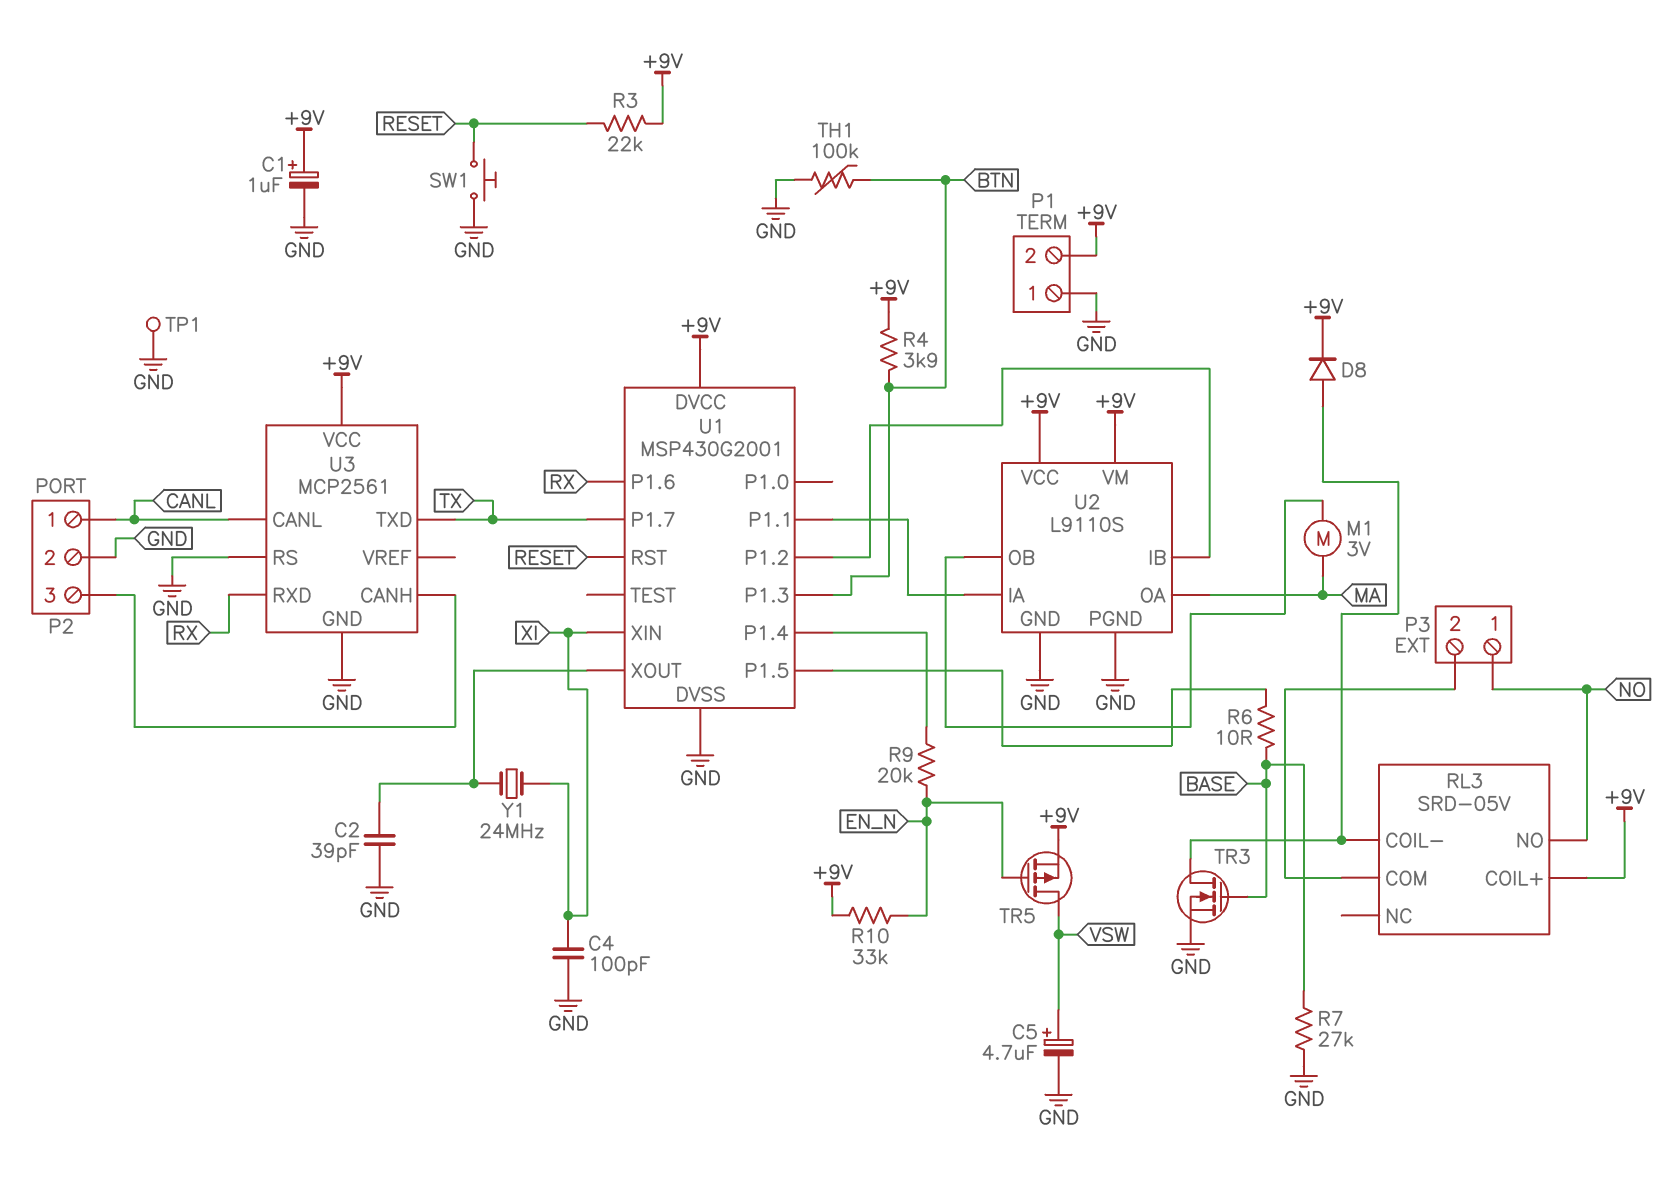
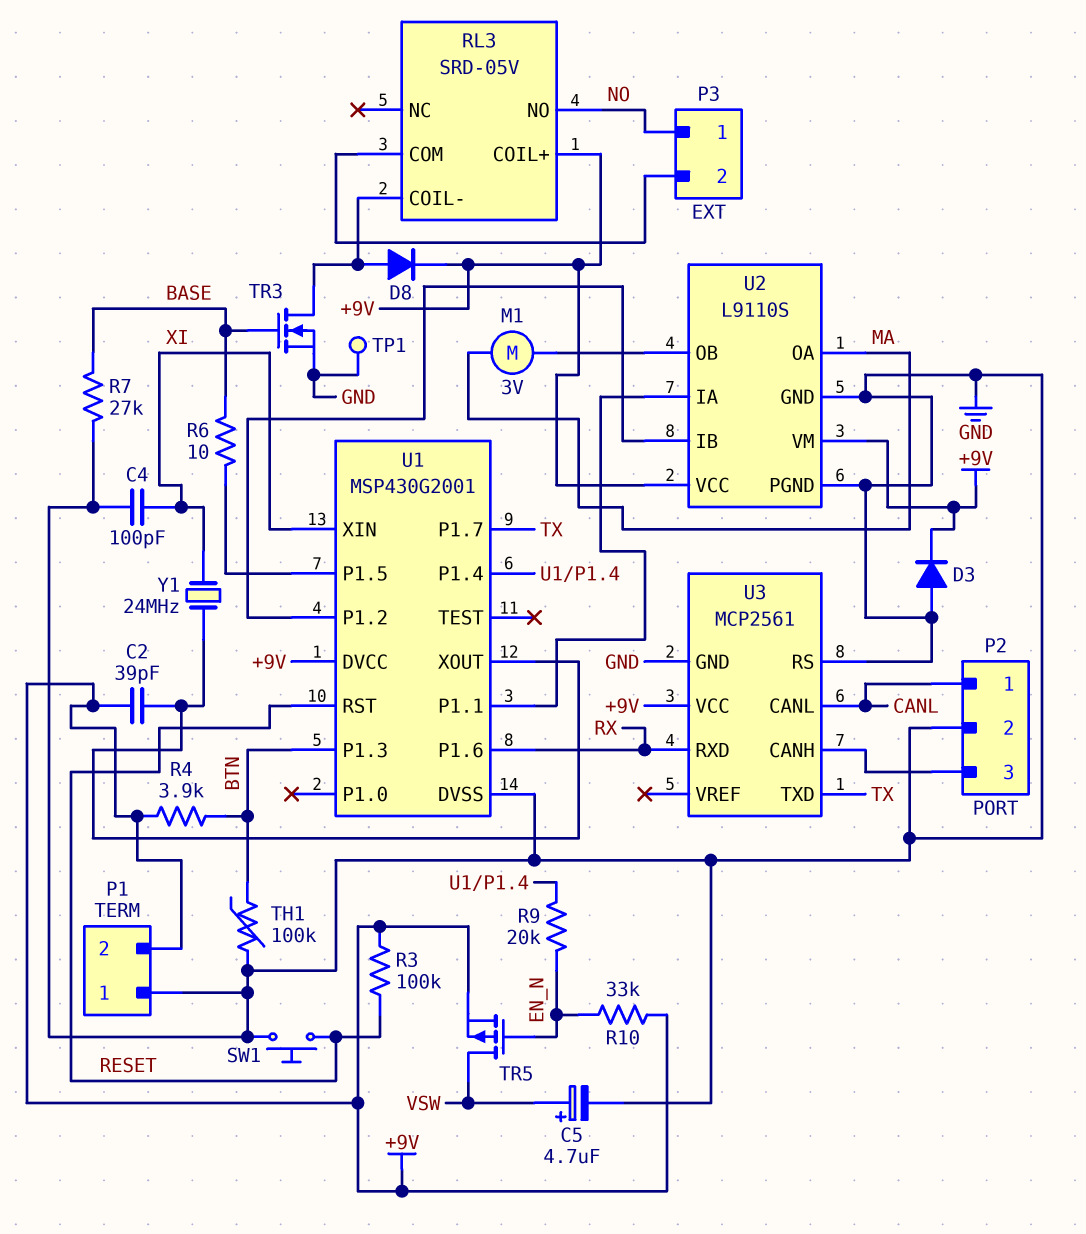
C1: 1uF (plus +9V, minus GND) -> none
C2: 39pF (GND, U1/XOUT) -> 39pF (+9V, U1/XOUT)
D3: none -> diode (A GND, K +9V)
R3: 22k (+9V, RESET) -> 100k (+9V, RESET)

